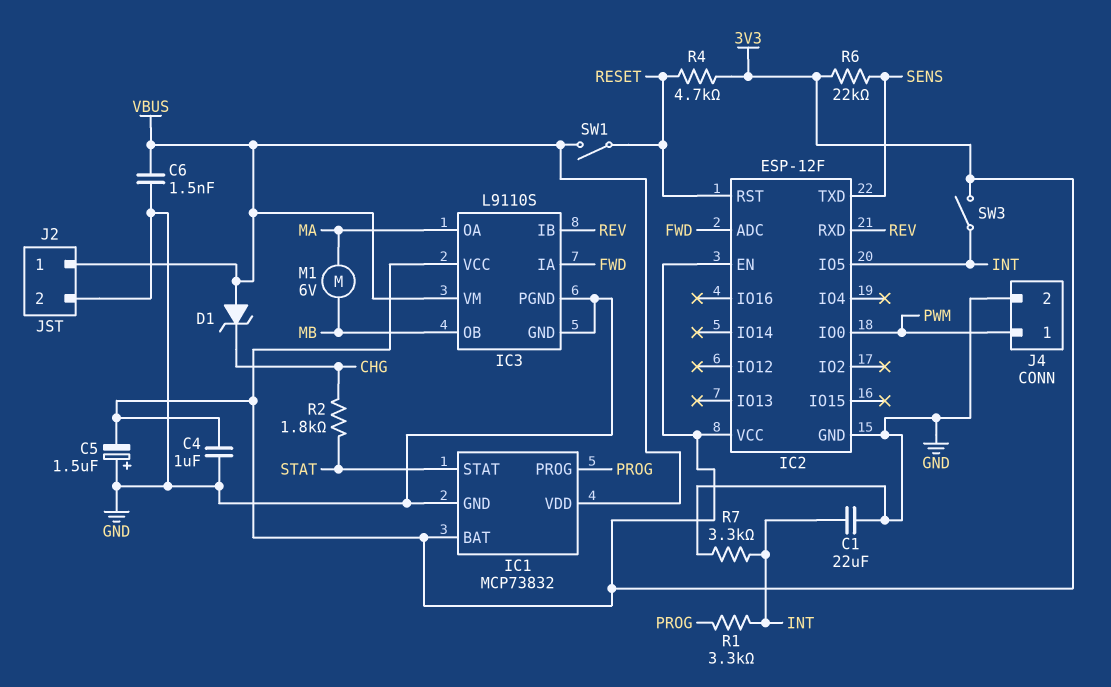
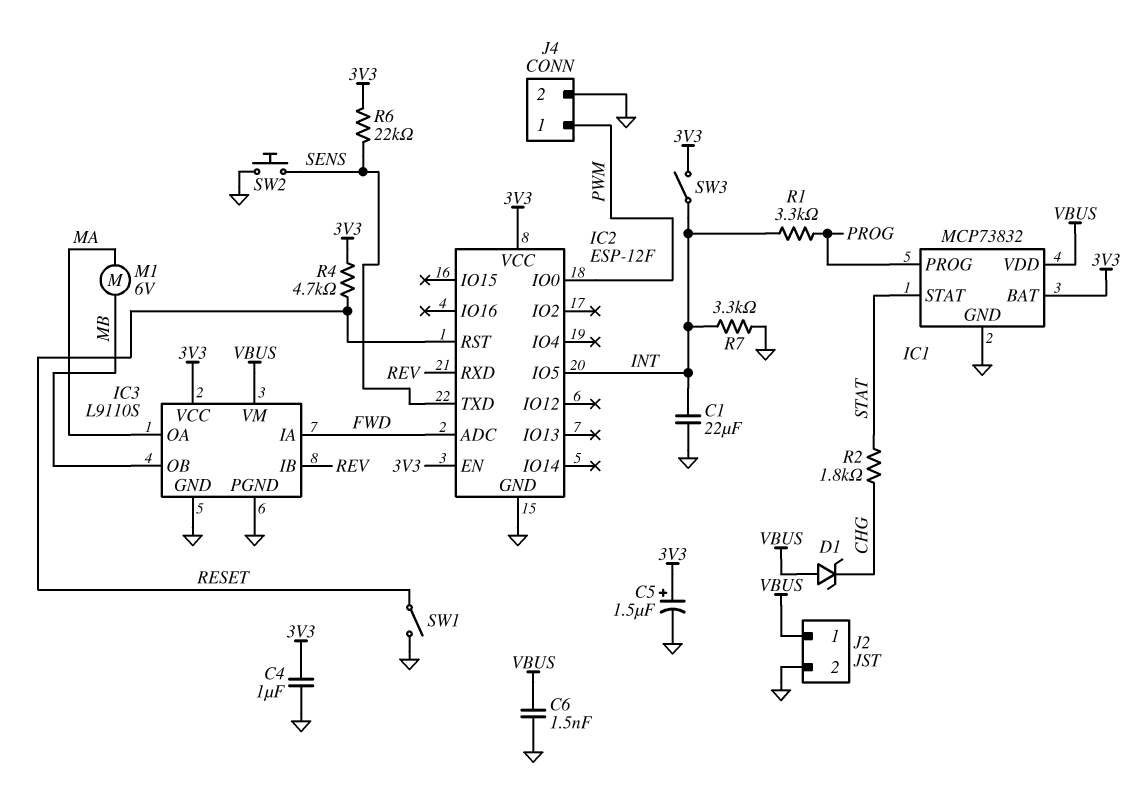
C5: 1.5uF (plus GND, minus 3V3) -> 1.5uF (plus 3V3, minus GND)
SW1: switch (RESET, VBUS) -> switch (GND, RESET)
SW2: none -> button (GND, SENS)

